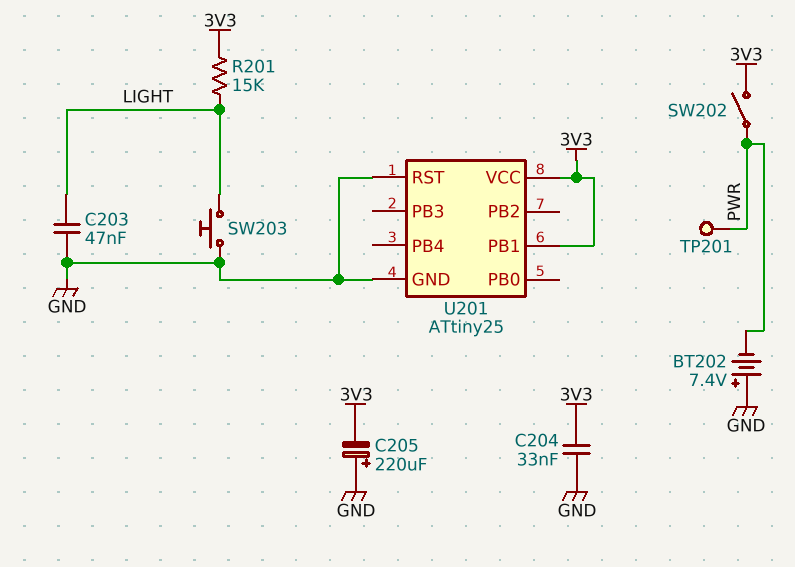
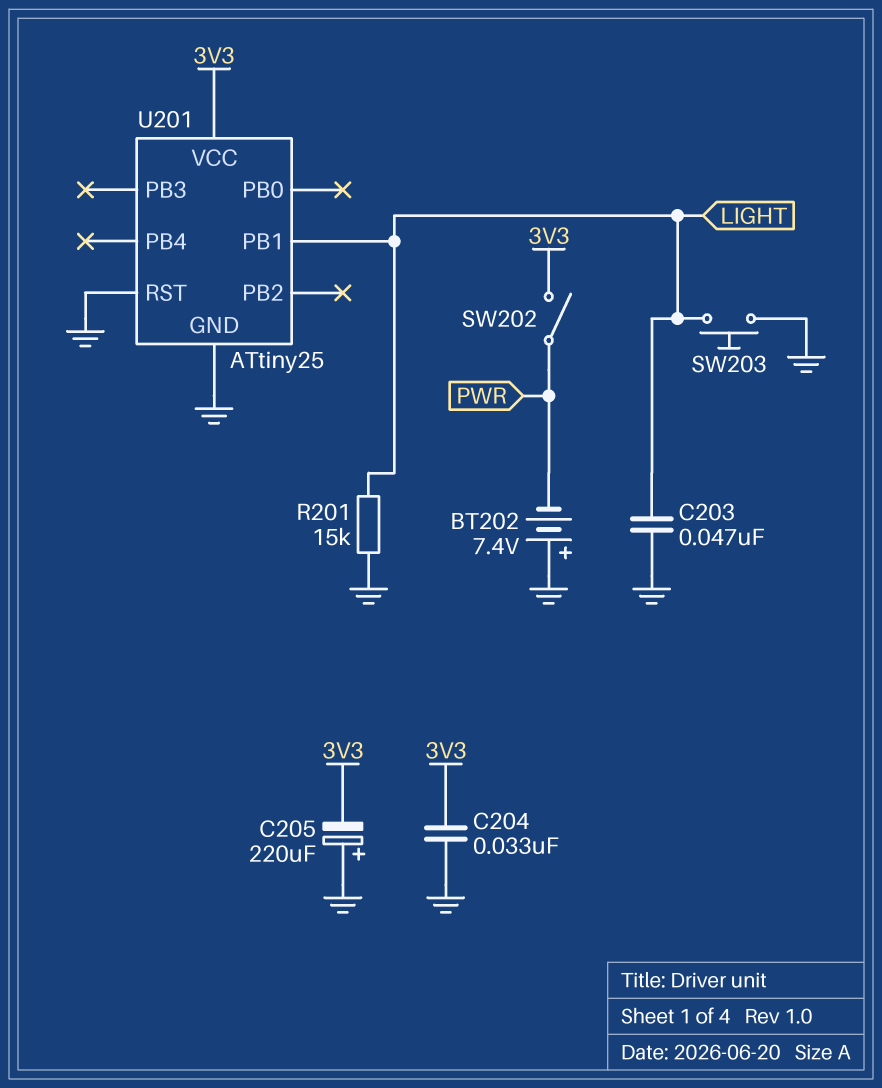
R201: 15k (3V3, LIGHT) -> 15k (GND, LIGHT)
TP201: test point (PWR) -> none
U201 pin PB1: 3V3 -> LIGHT

